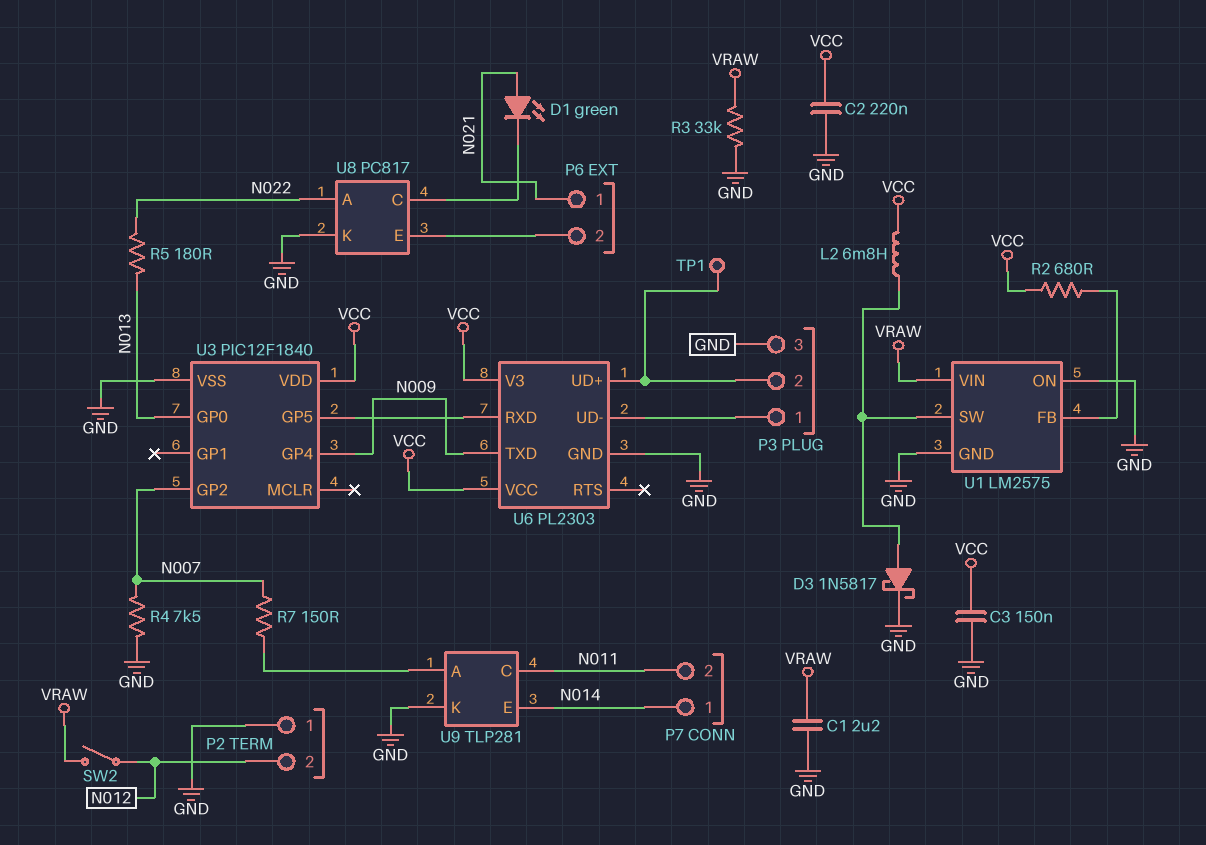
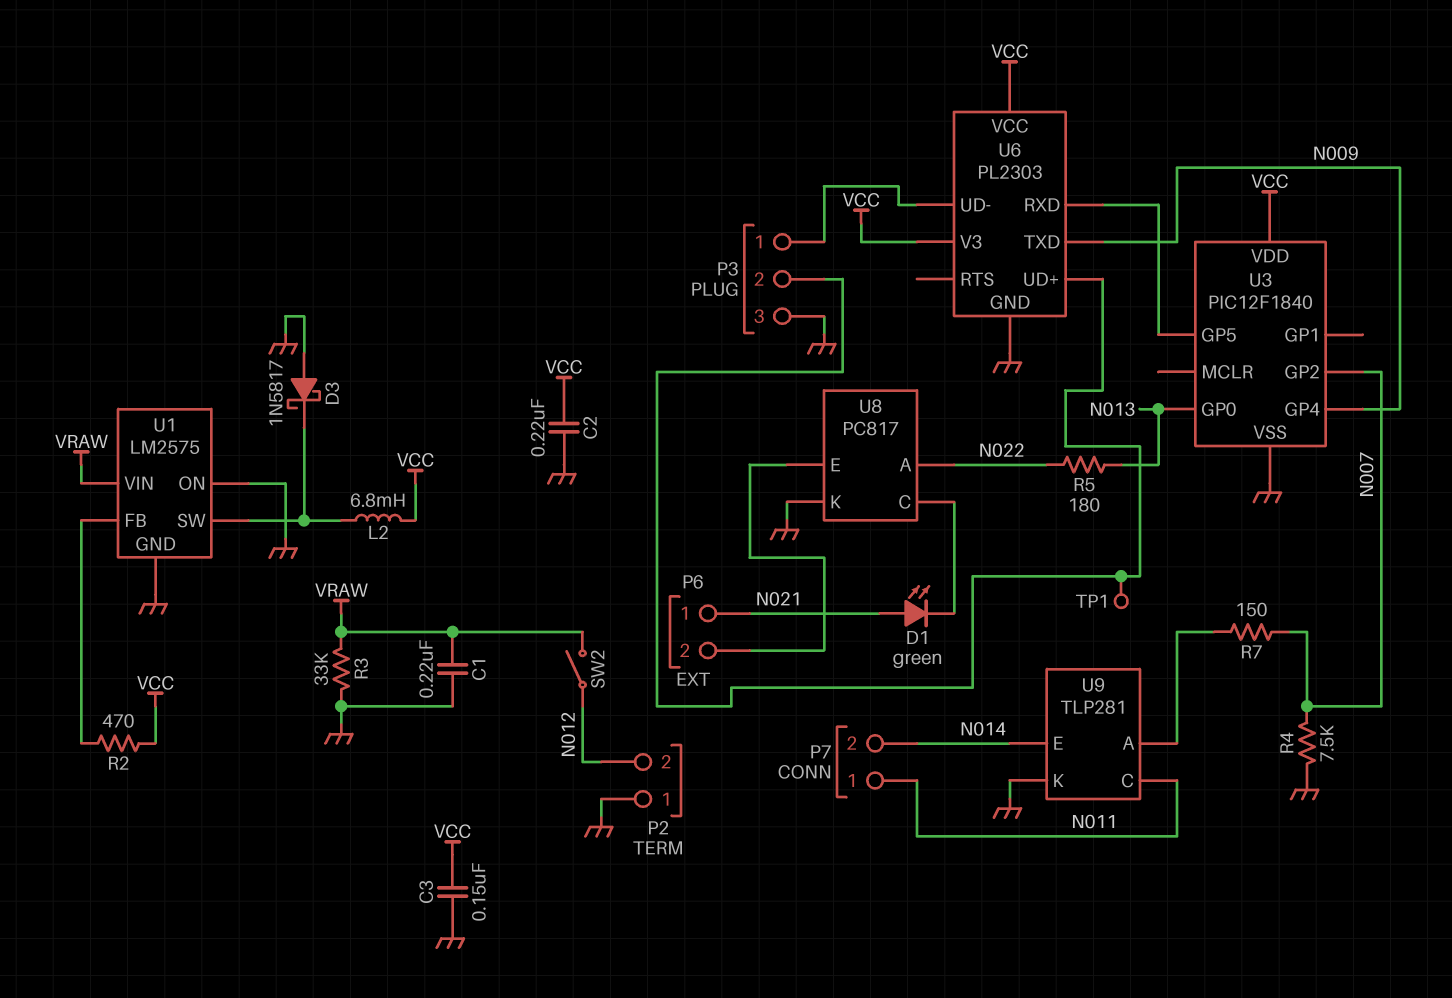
C1: 2.2uF (GND, VRAW) -> 220nF (GND, VRAW)
D3: schottky 1N5817 (A U1/SW, K GND) -> schottky 1N5817 (A GND, K U1/SW)
P7 pin 1: N014 -> N011
P7 pin 2: N011 -> N014
R2: 680 (U1/FB, VCC) -> 470 (U1/FB, VCC)

